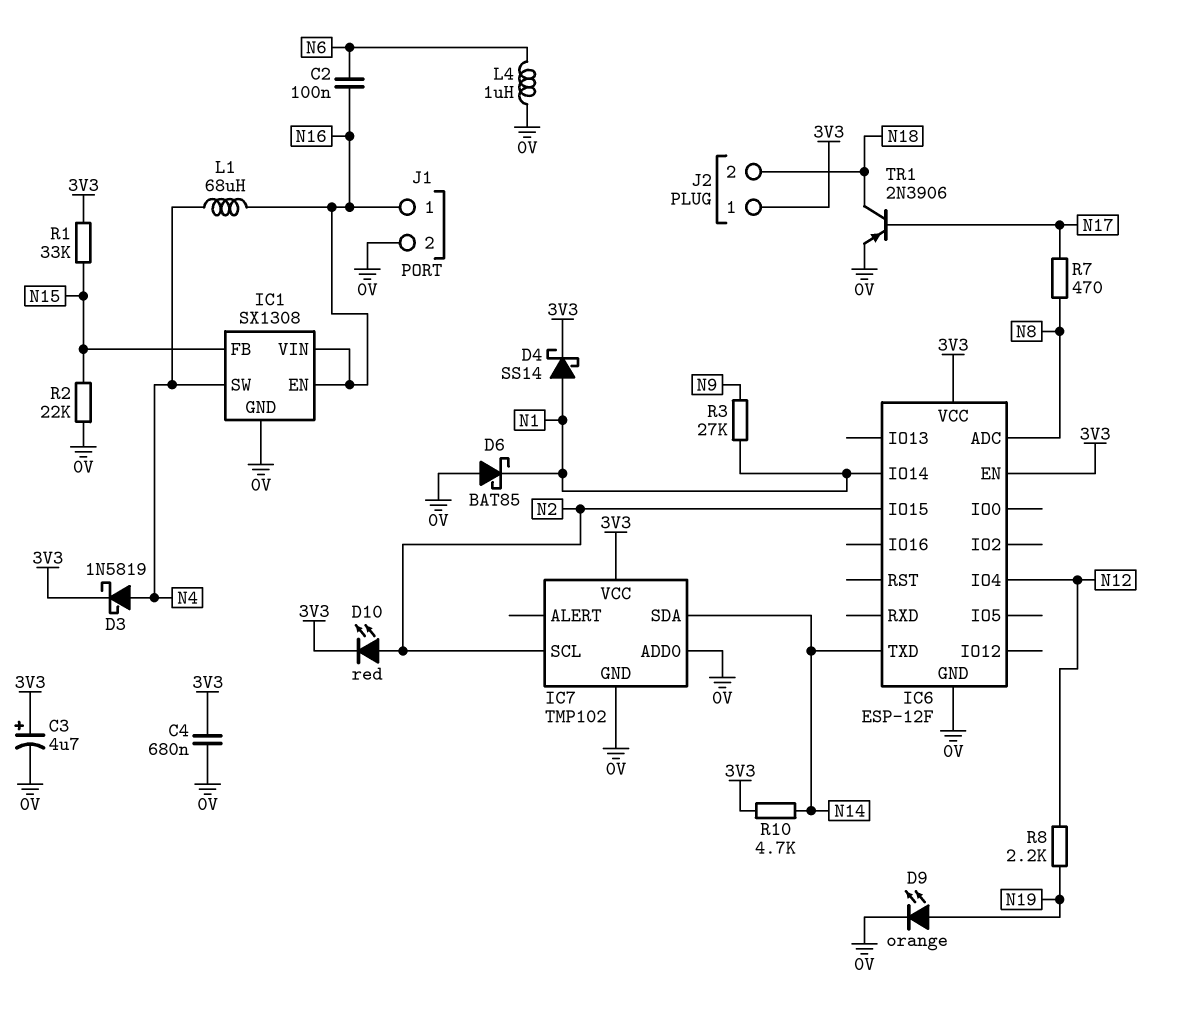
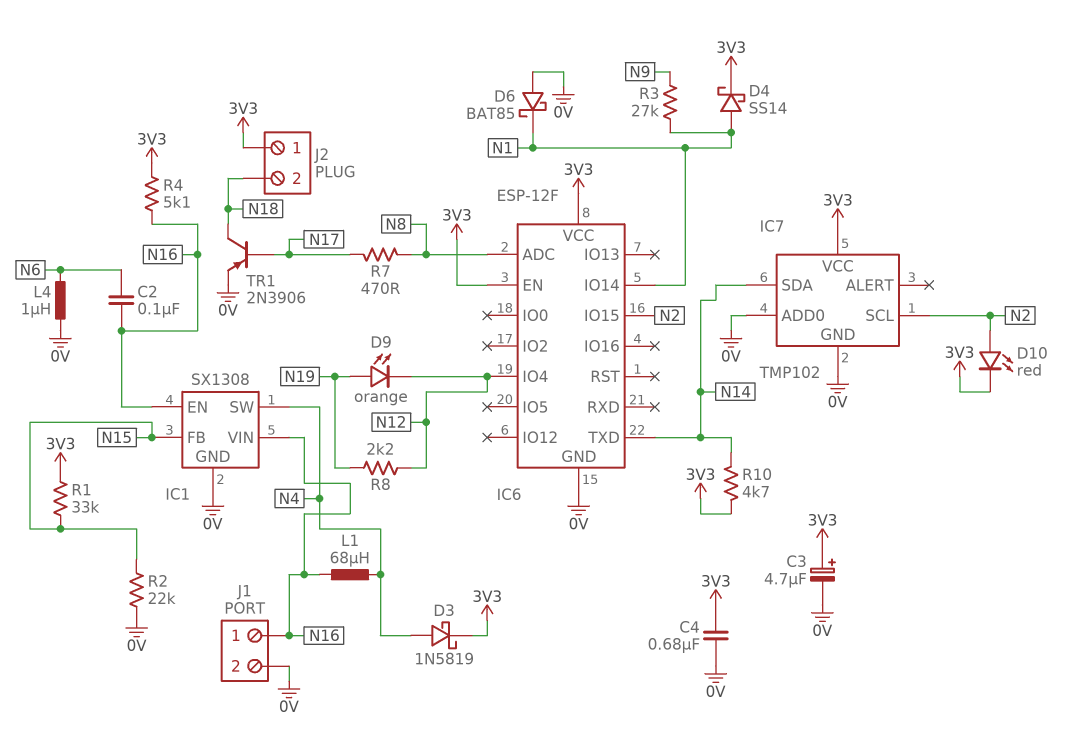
D9: LED orange (A N19, K 0V) -> LED orange (A N19, K N12)
R4: none -> 5.1k (3V3, N16)

